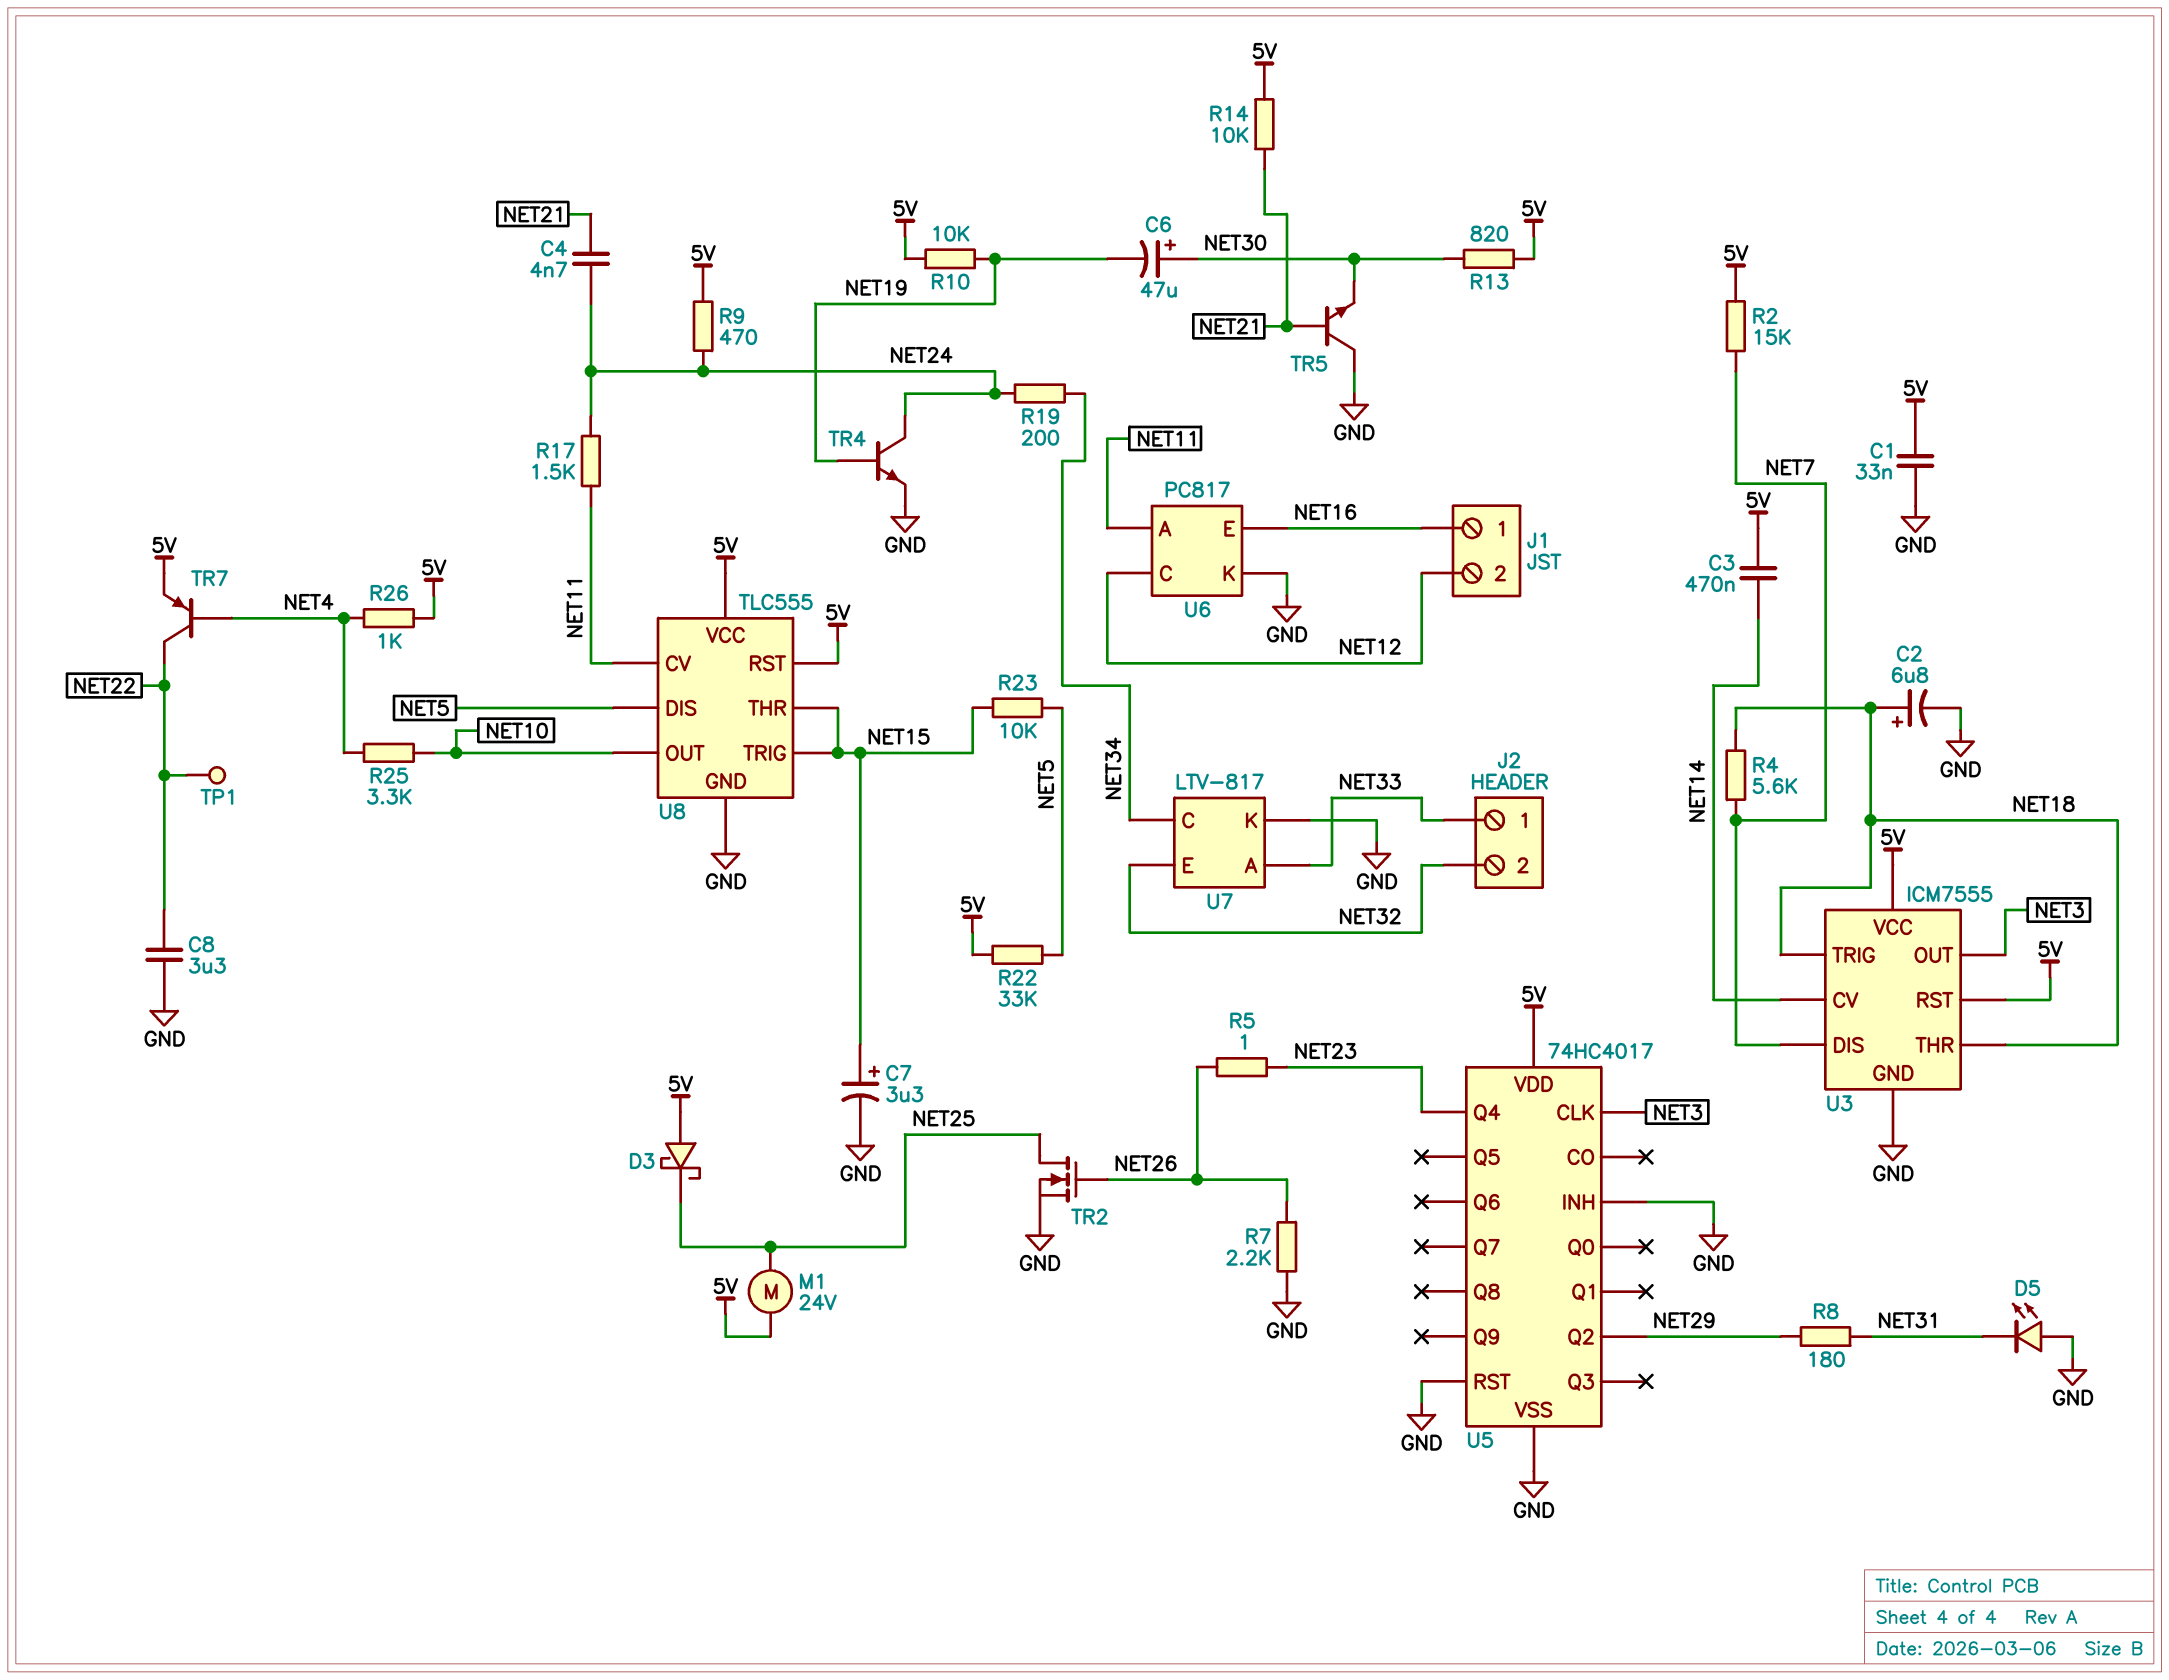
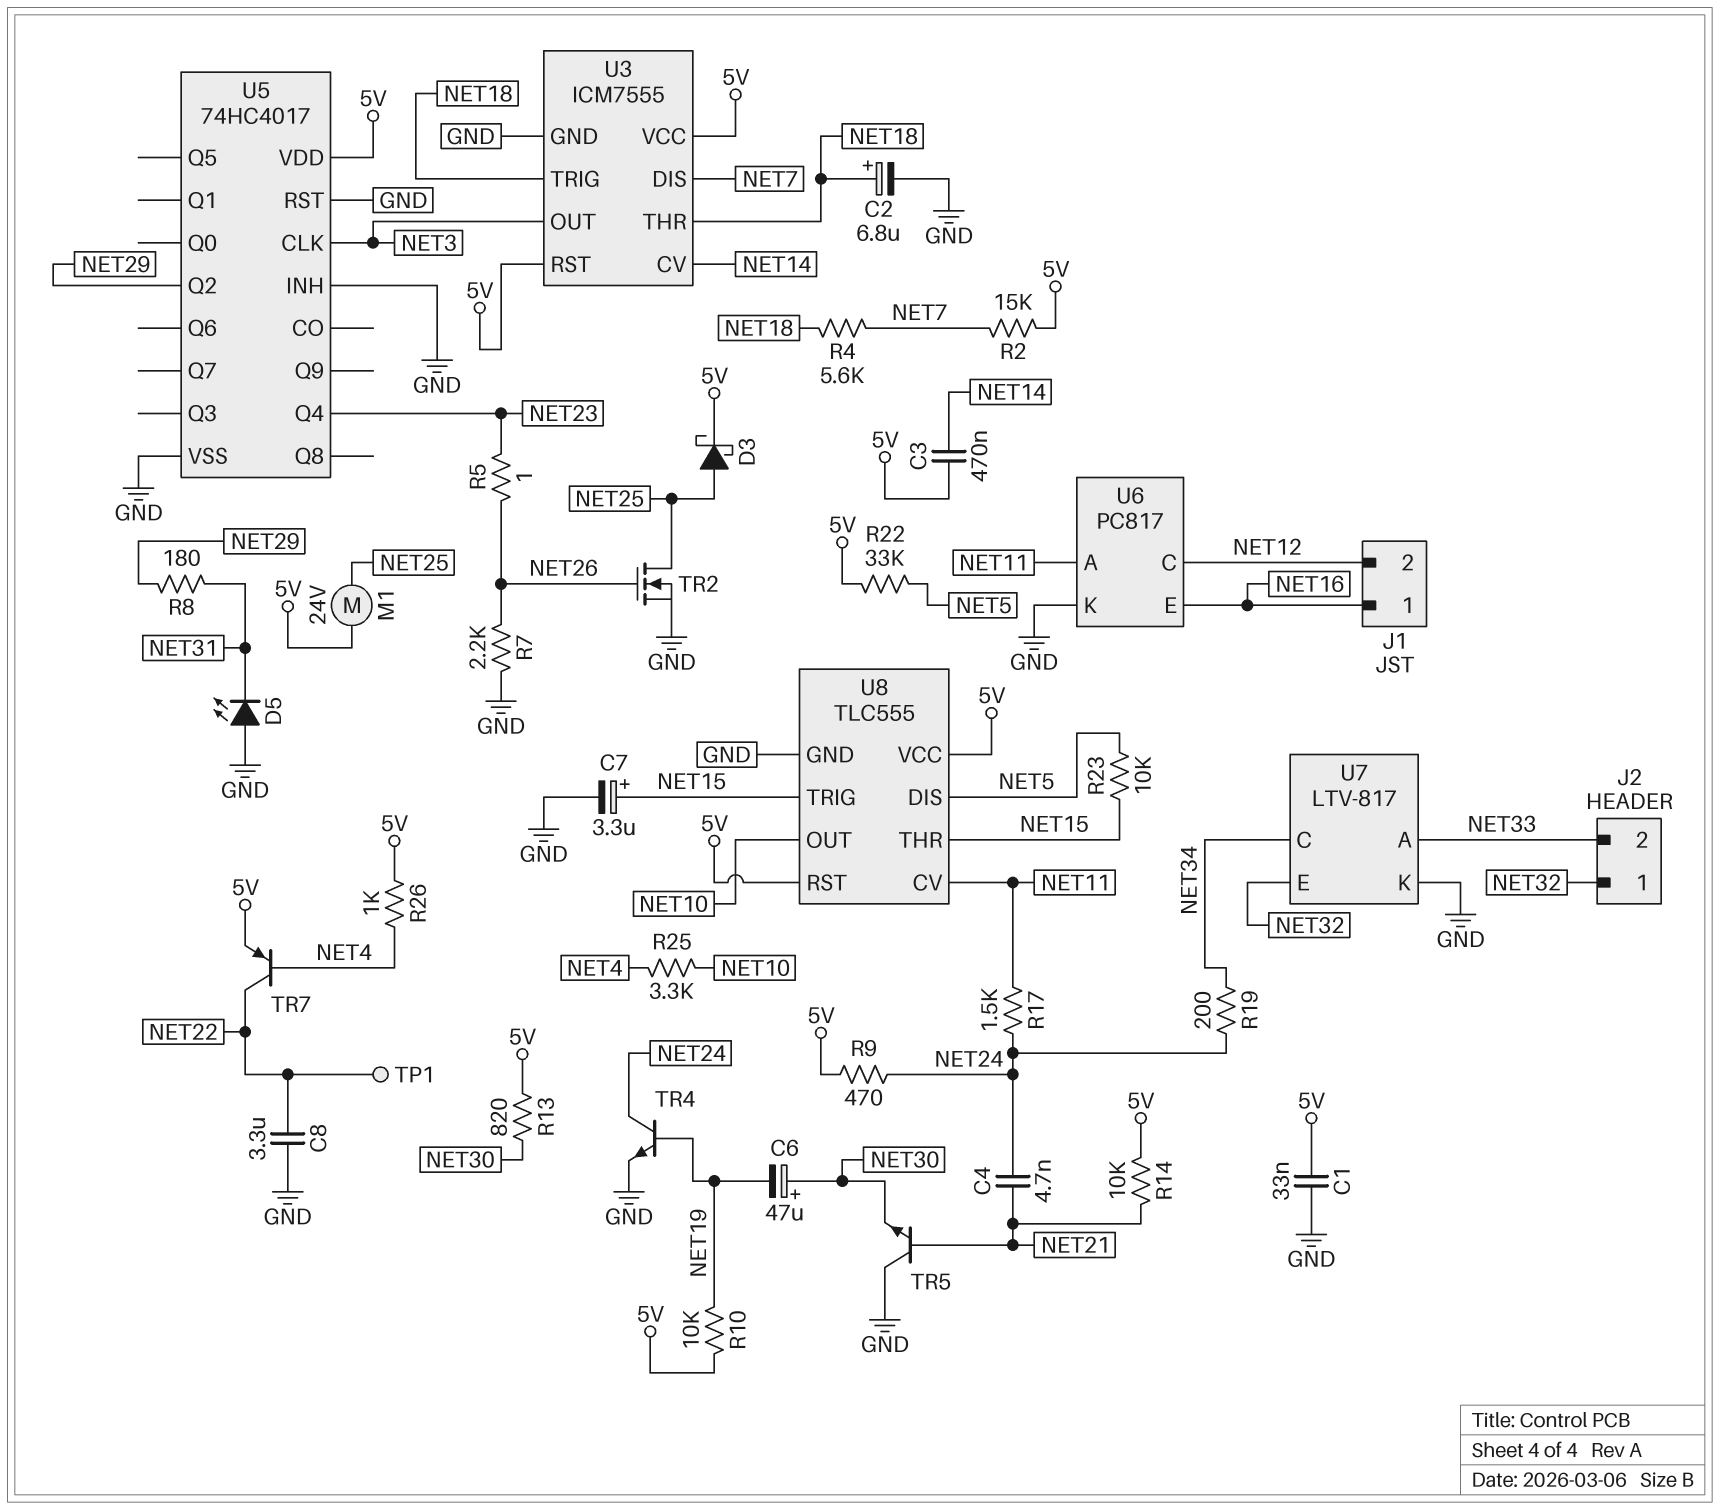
D3: schottky (A 5V, K NET25) -> schottky (A NET25, K 5V)
J2 pin 1: NET33 -> NET32
J2 pin 2: NET32 -> NET33

